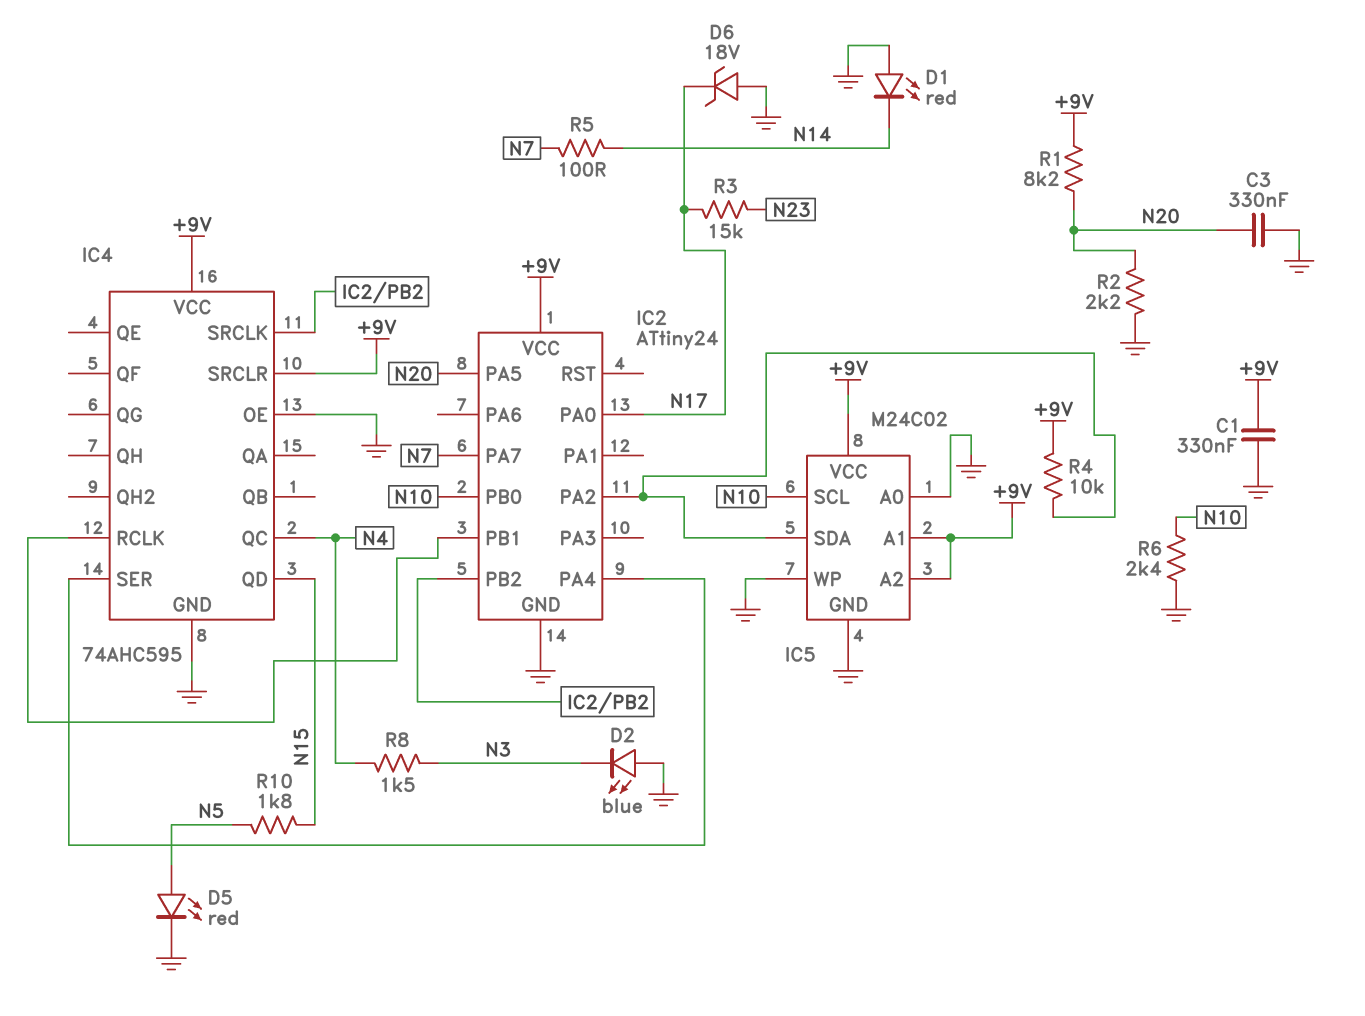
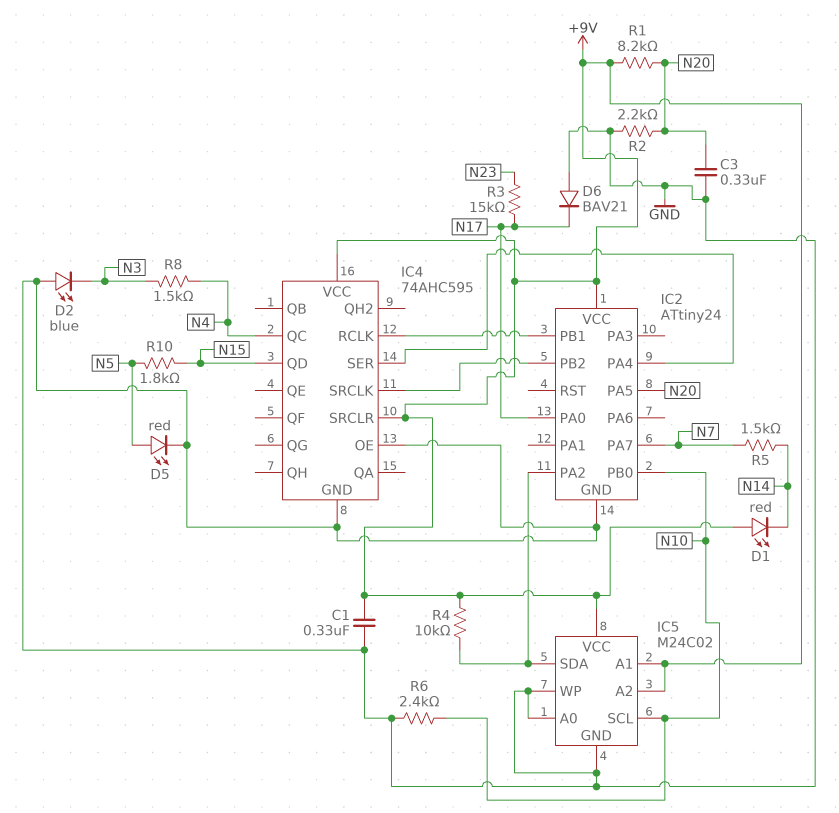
D1: LED red (A GND, K N14) -> LED red (A +9V, K N14)
D6: zener 18V (A GND, K N17) -> diode BAV21 (A GND, K N17)
R5: 100 (N7, N14) -> 1.5k (N7, N14)

